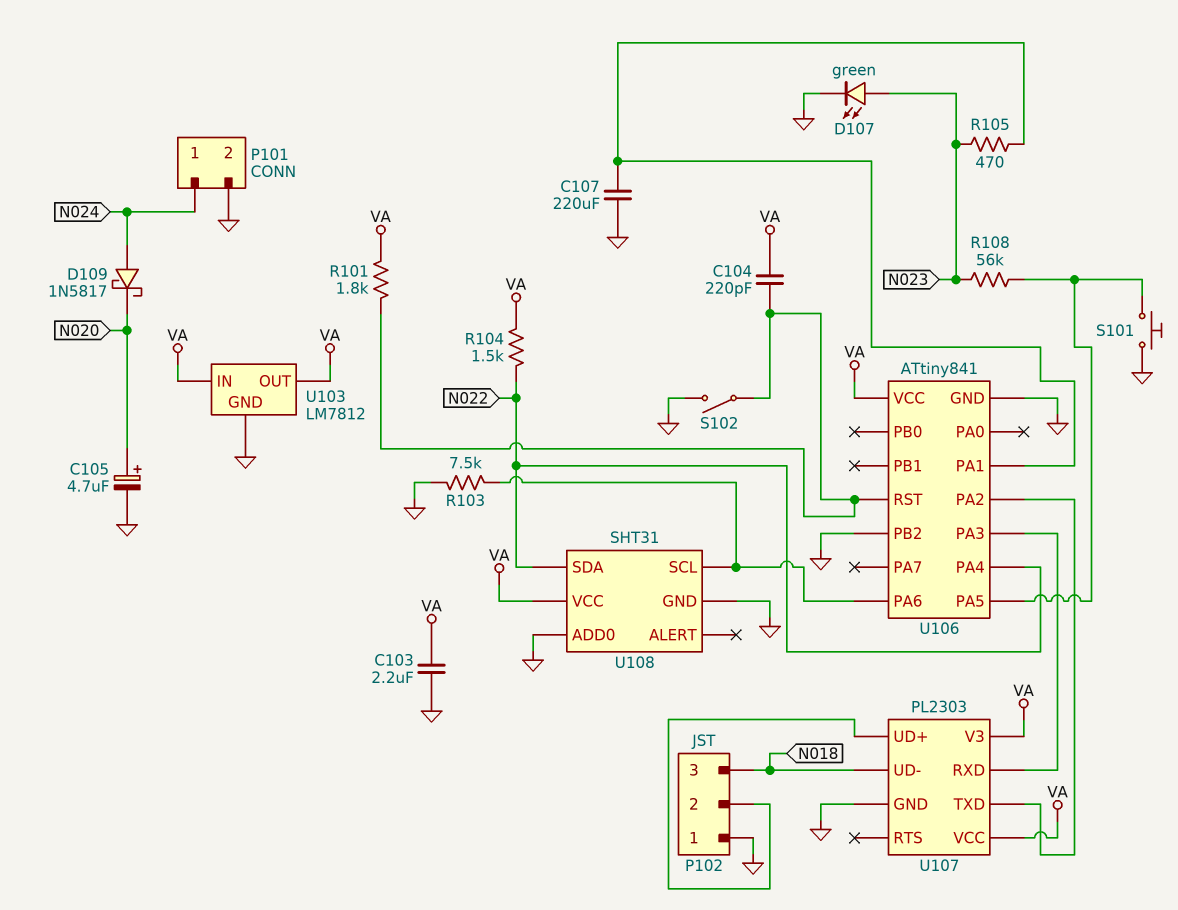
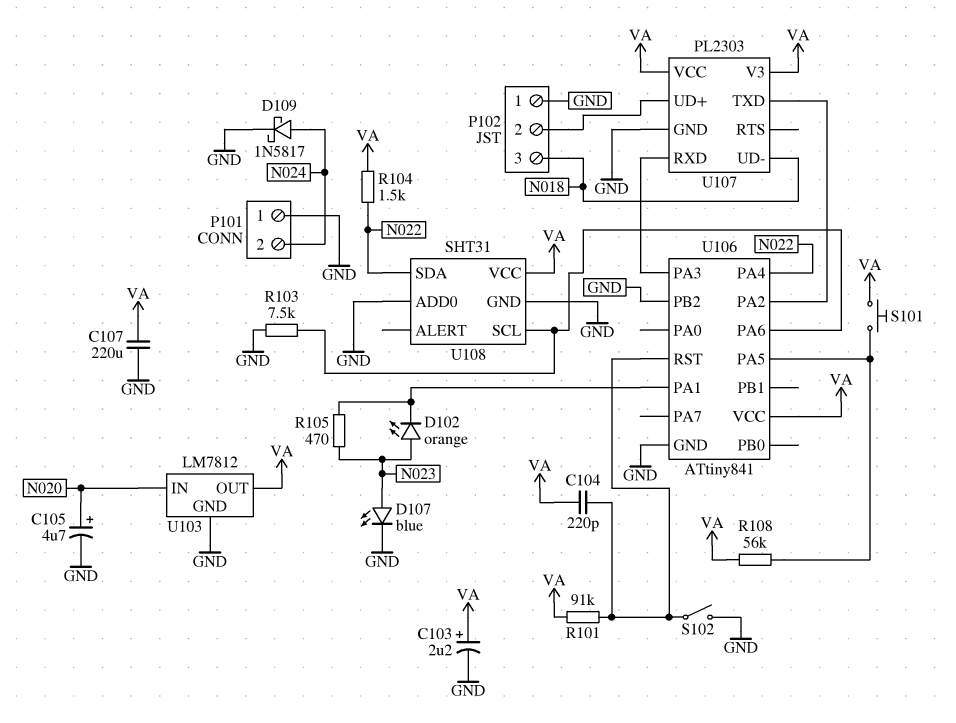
C103: 2.2uF (GND, VA) -> 2.2uF (plus VA, minus GND)
C107: 220uF (GND, U106/PA1) -> 220uF (GND, VA)
D102: none -> LED orange (A N023, K U106/PA1)
D107: LED green (A N023, K GND) -> LED blue (A N023, K GND)
D109: schottky 1N5817 (A N024, K N020) -> schottky 1N5817 (A N024, K GND)
P101 pin 1: N024 -> GND
P101 pin 2: GND -> N024
R101: 1.8k (U106/RST, VA) -> 91k (U106/RST, VA)
R108: 56k (N023, U106/PA5) -> 56k (U106/PA5, VA)
S101: button (GND, U106/PA5) -> button (U106/PA5, VA)
U103 pin IN: VA -> N020

